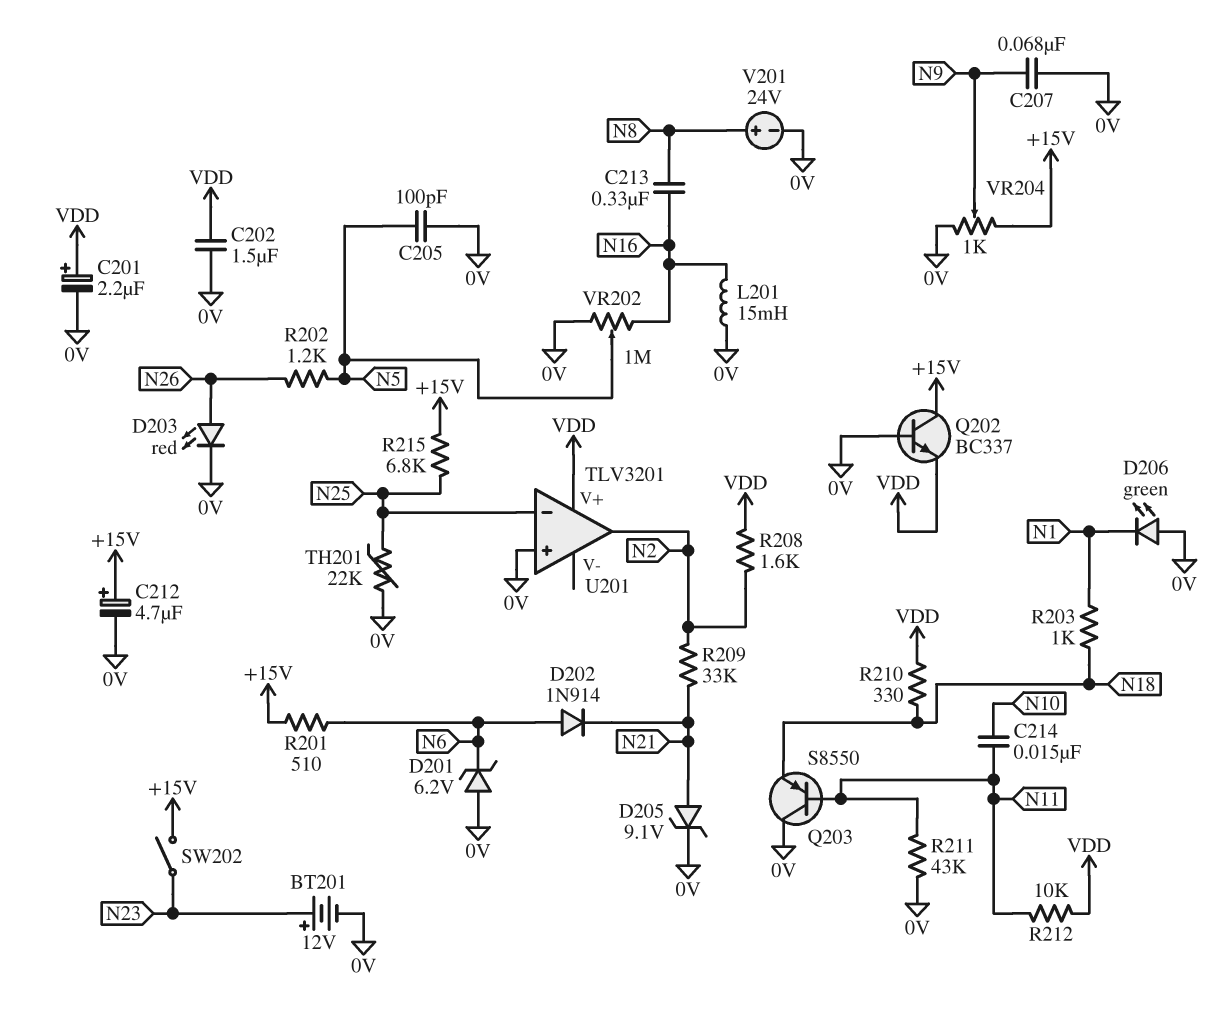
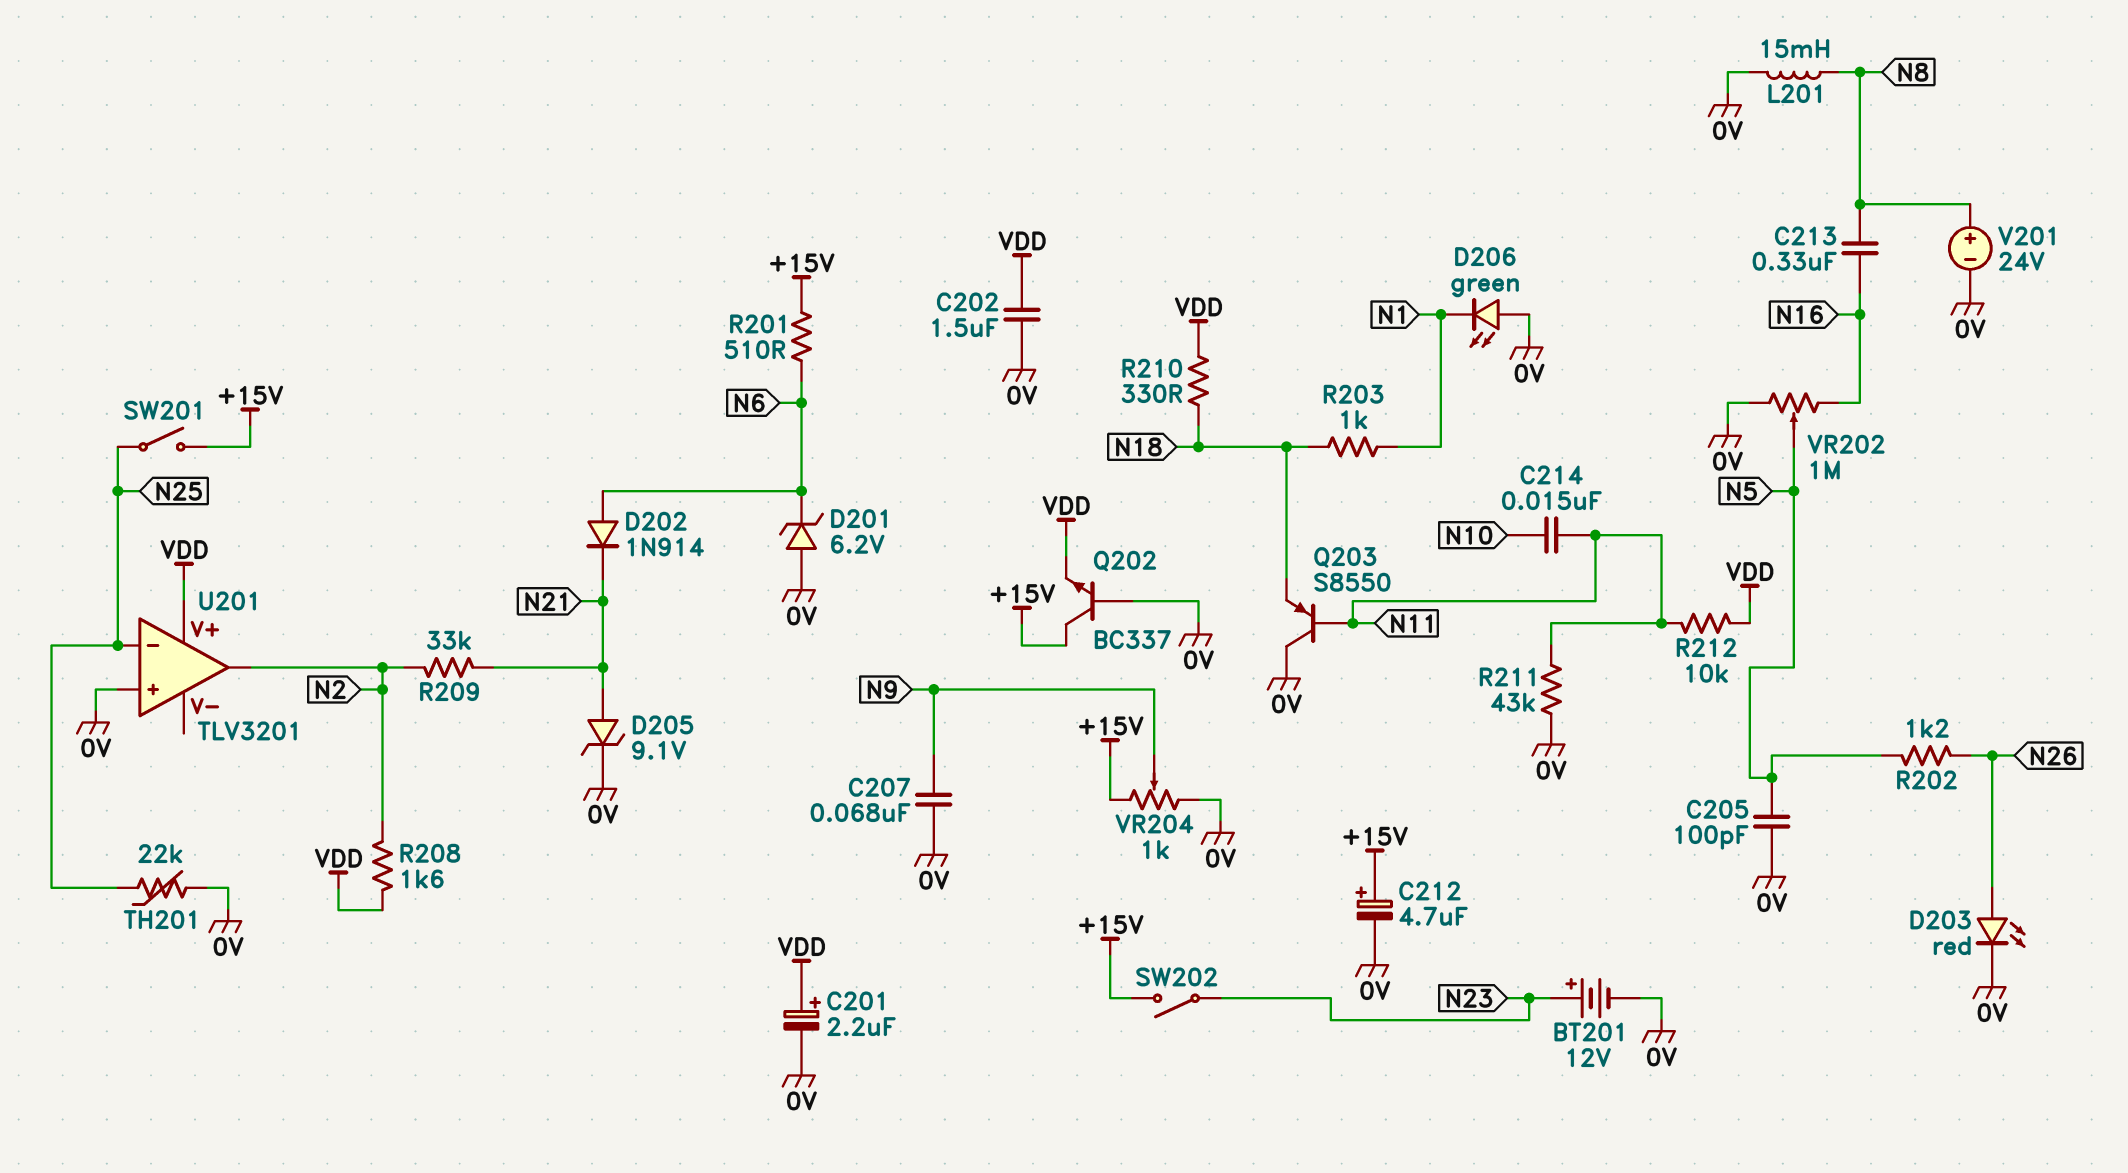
L201: 15mH (0V, N16) -> 15mH (0V, N8)
R215: 6.8k (+15V, N25) -> none
SW201: none -> switch (+15V, N25)

